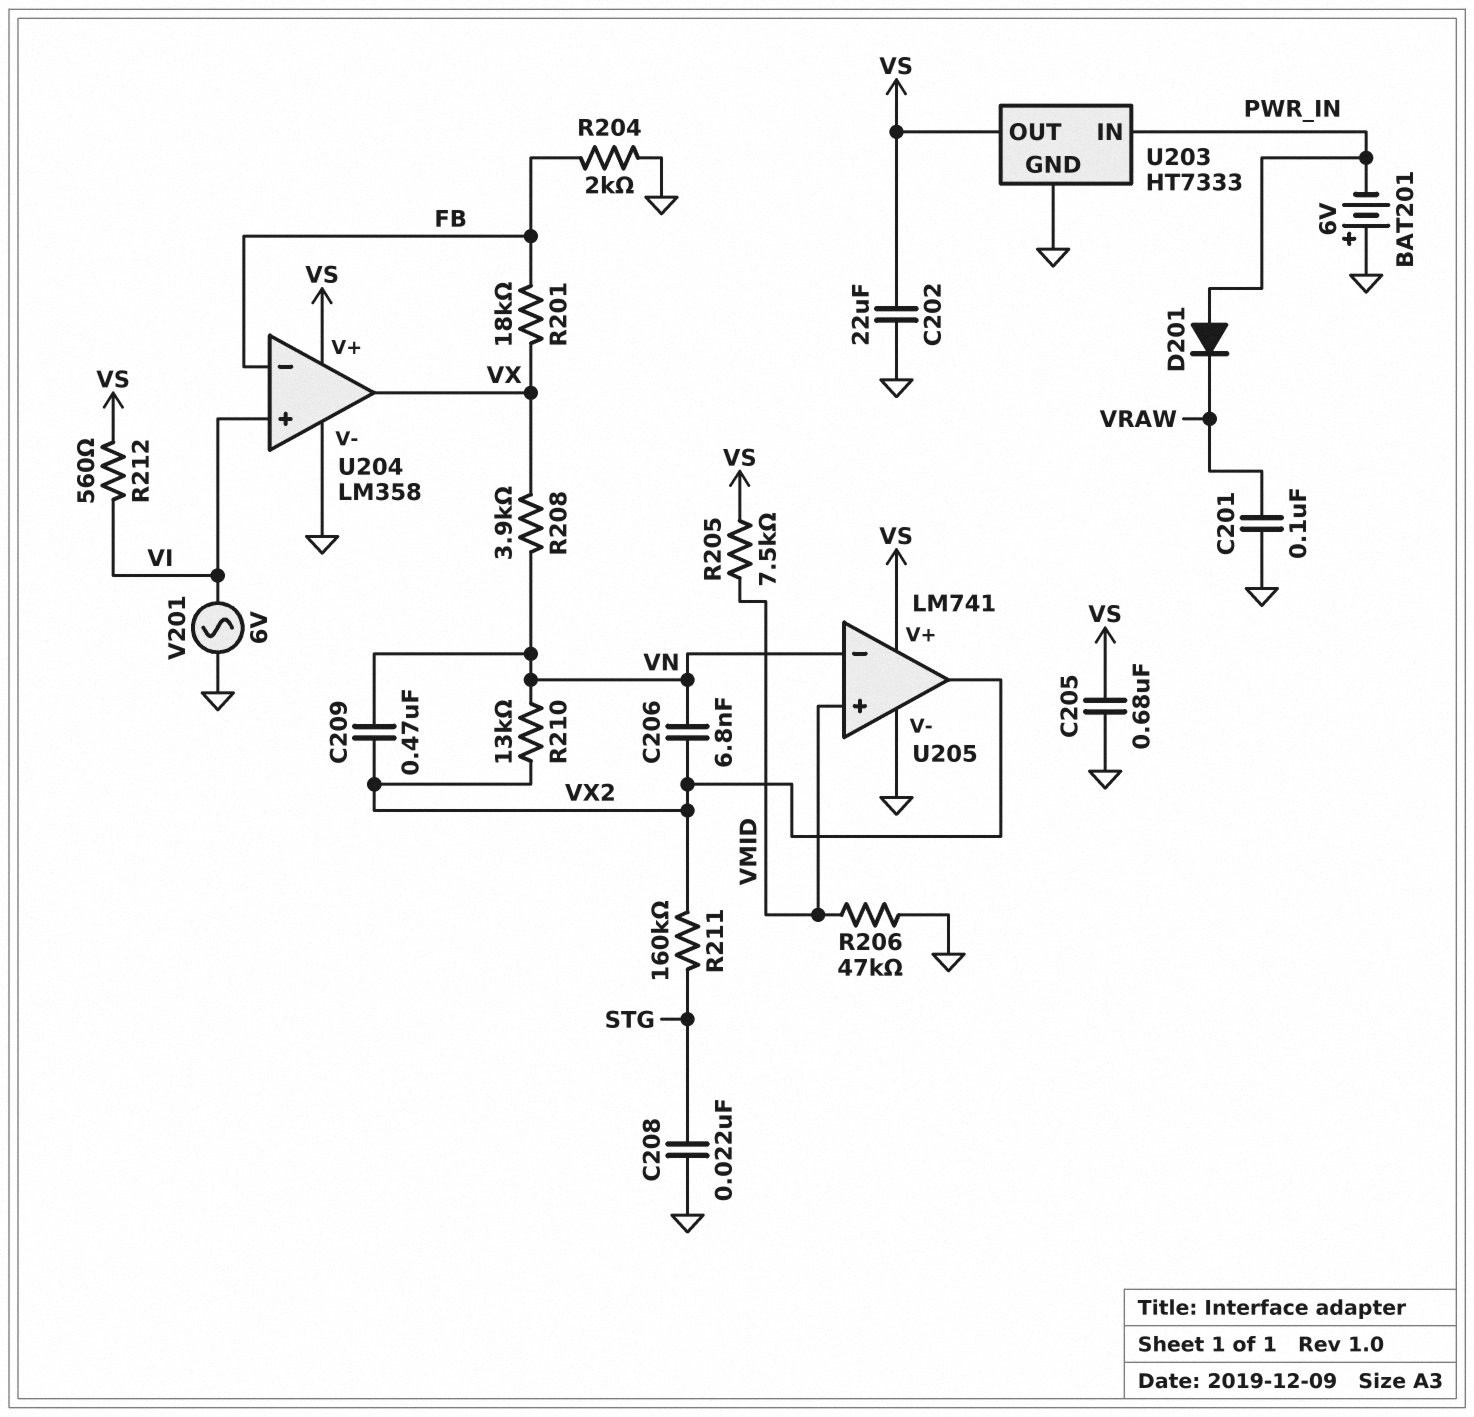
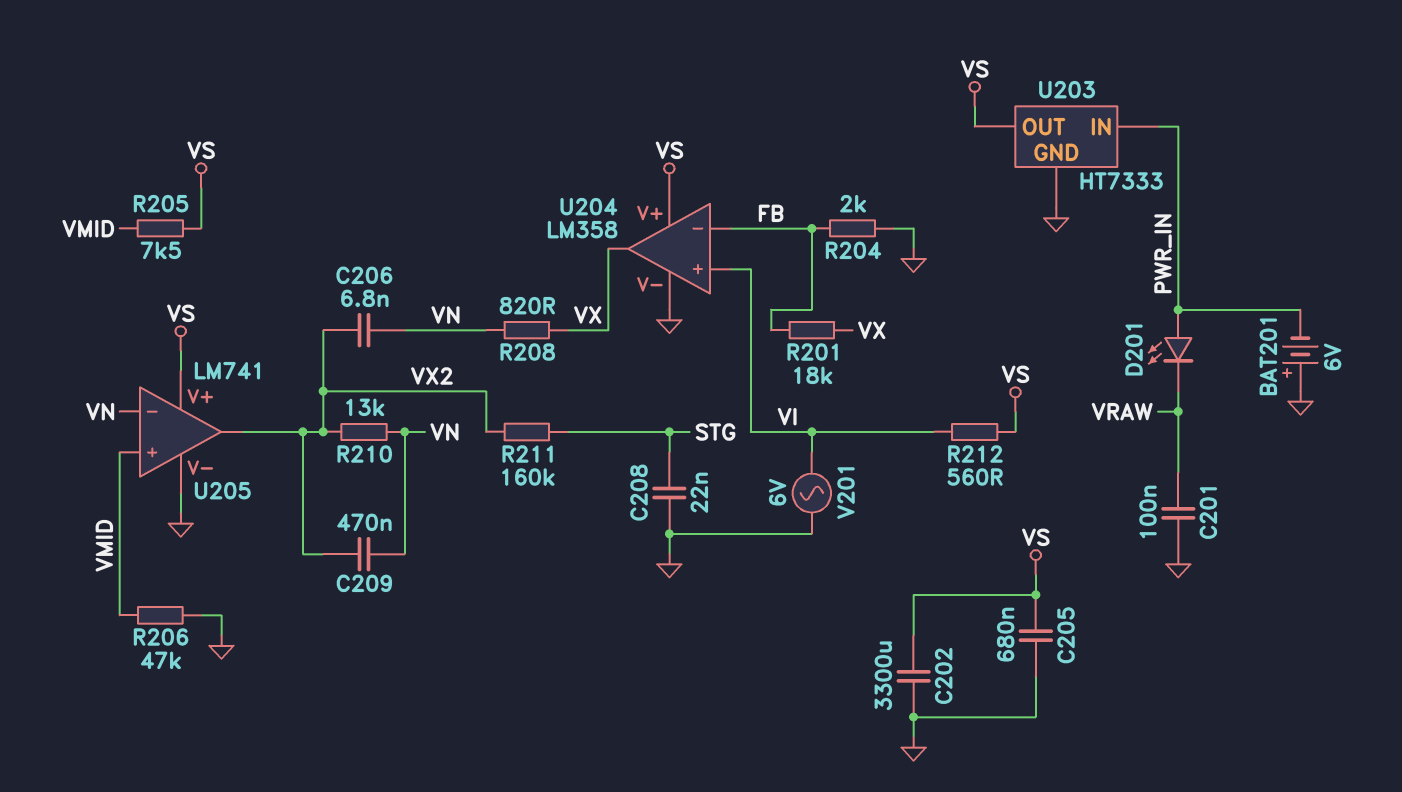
C202: 22uF (GND, VS) -> 3300uF (GND, VS)
D201: diode (A PWR_IN, K VRAW) -> LED (A PWR_IN, K VRAW)
R208: 3.9k (VN, VX) -> 820 (VN, VX)

